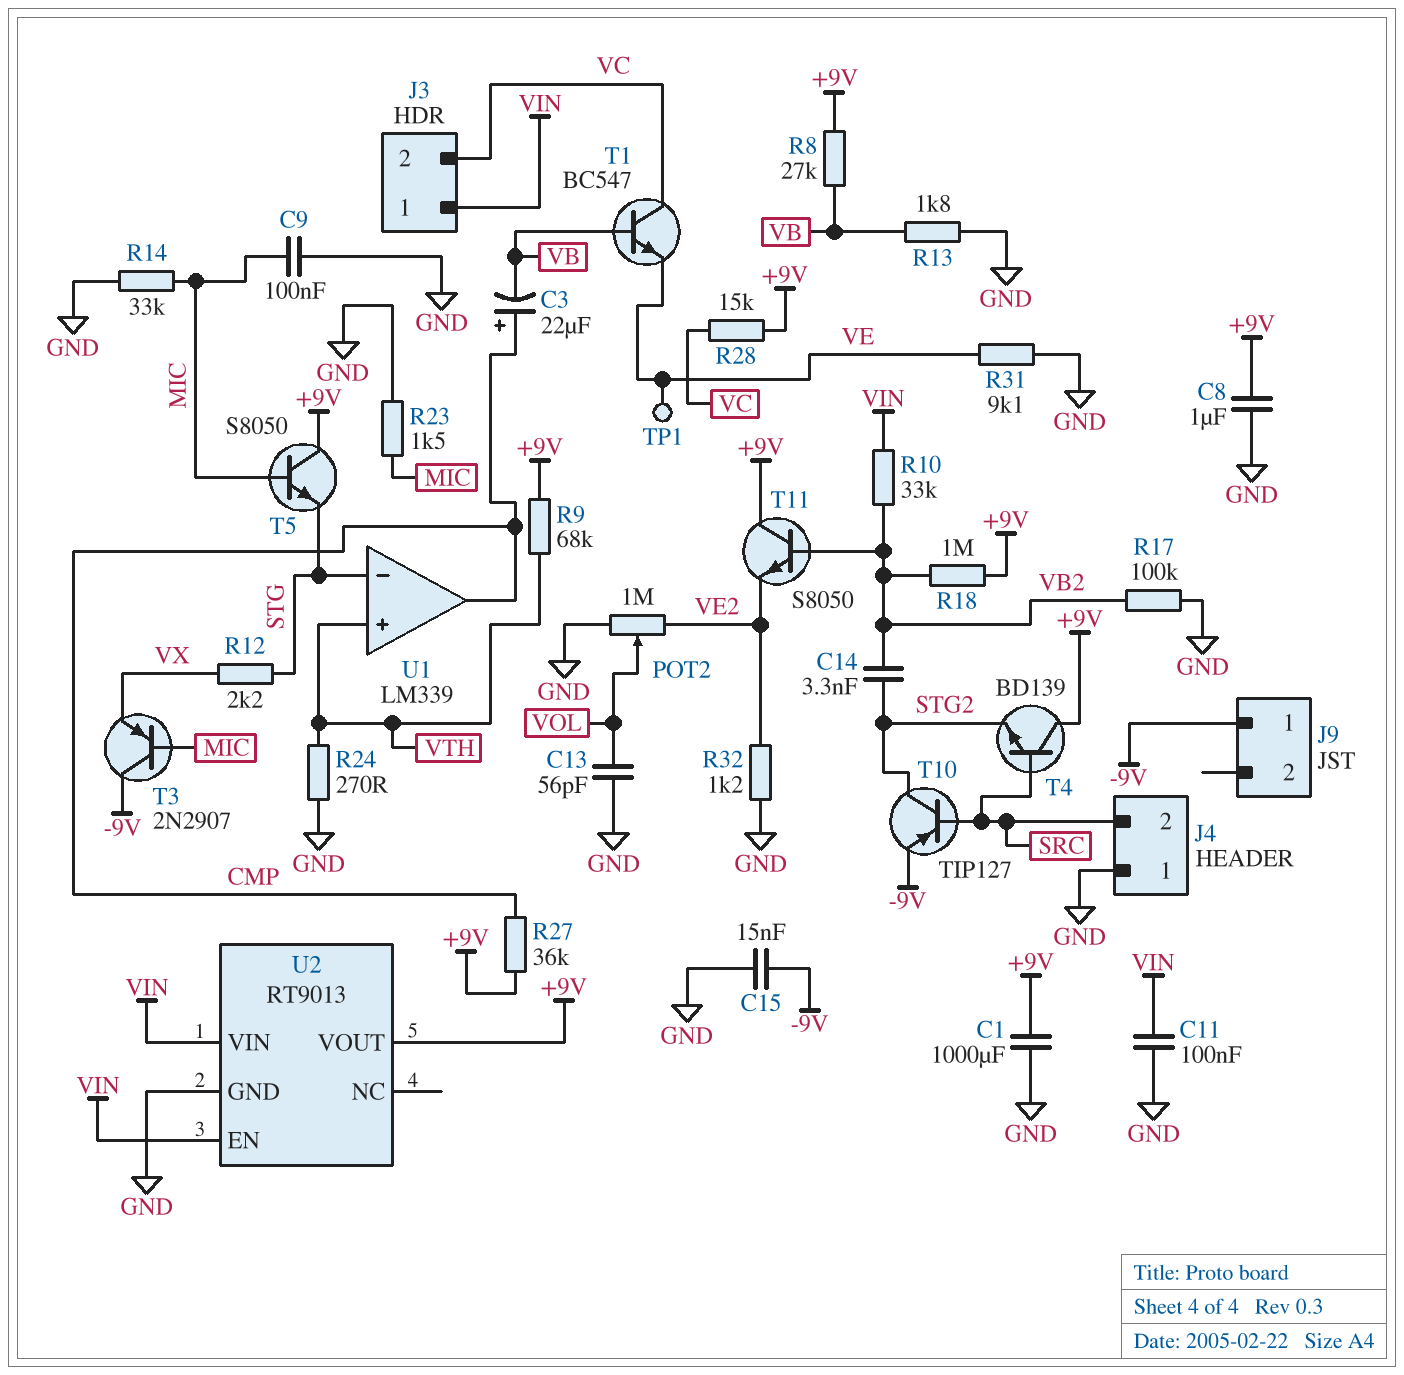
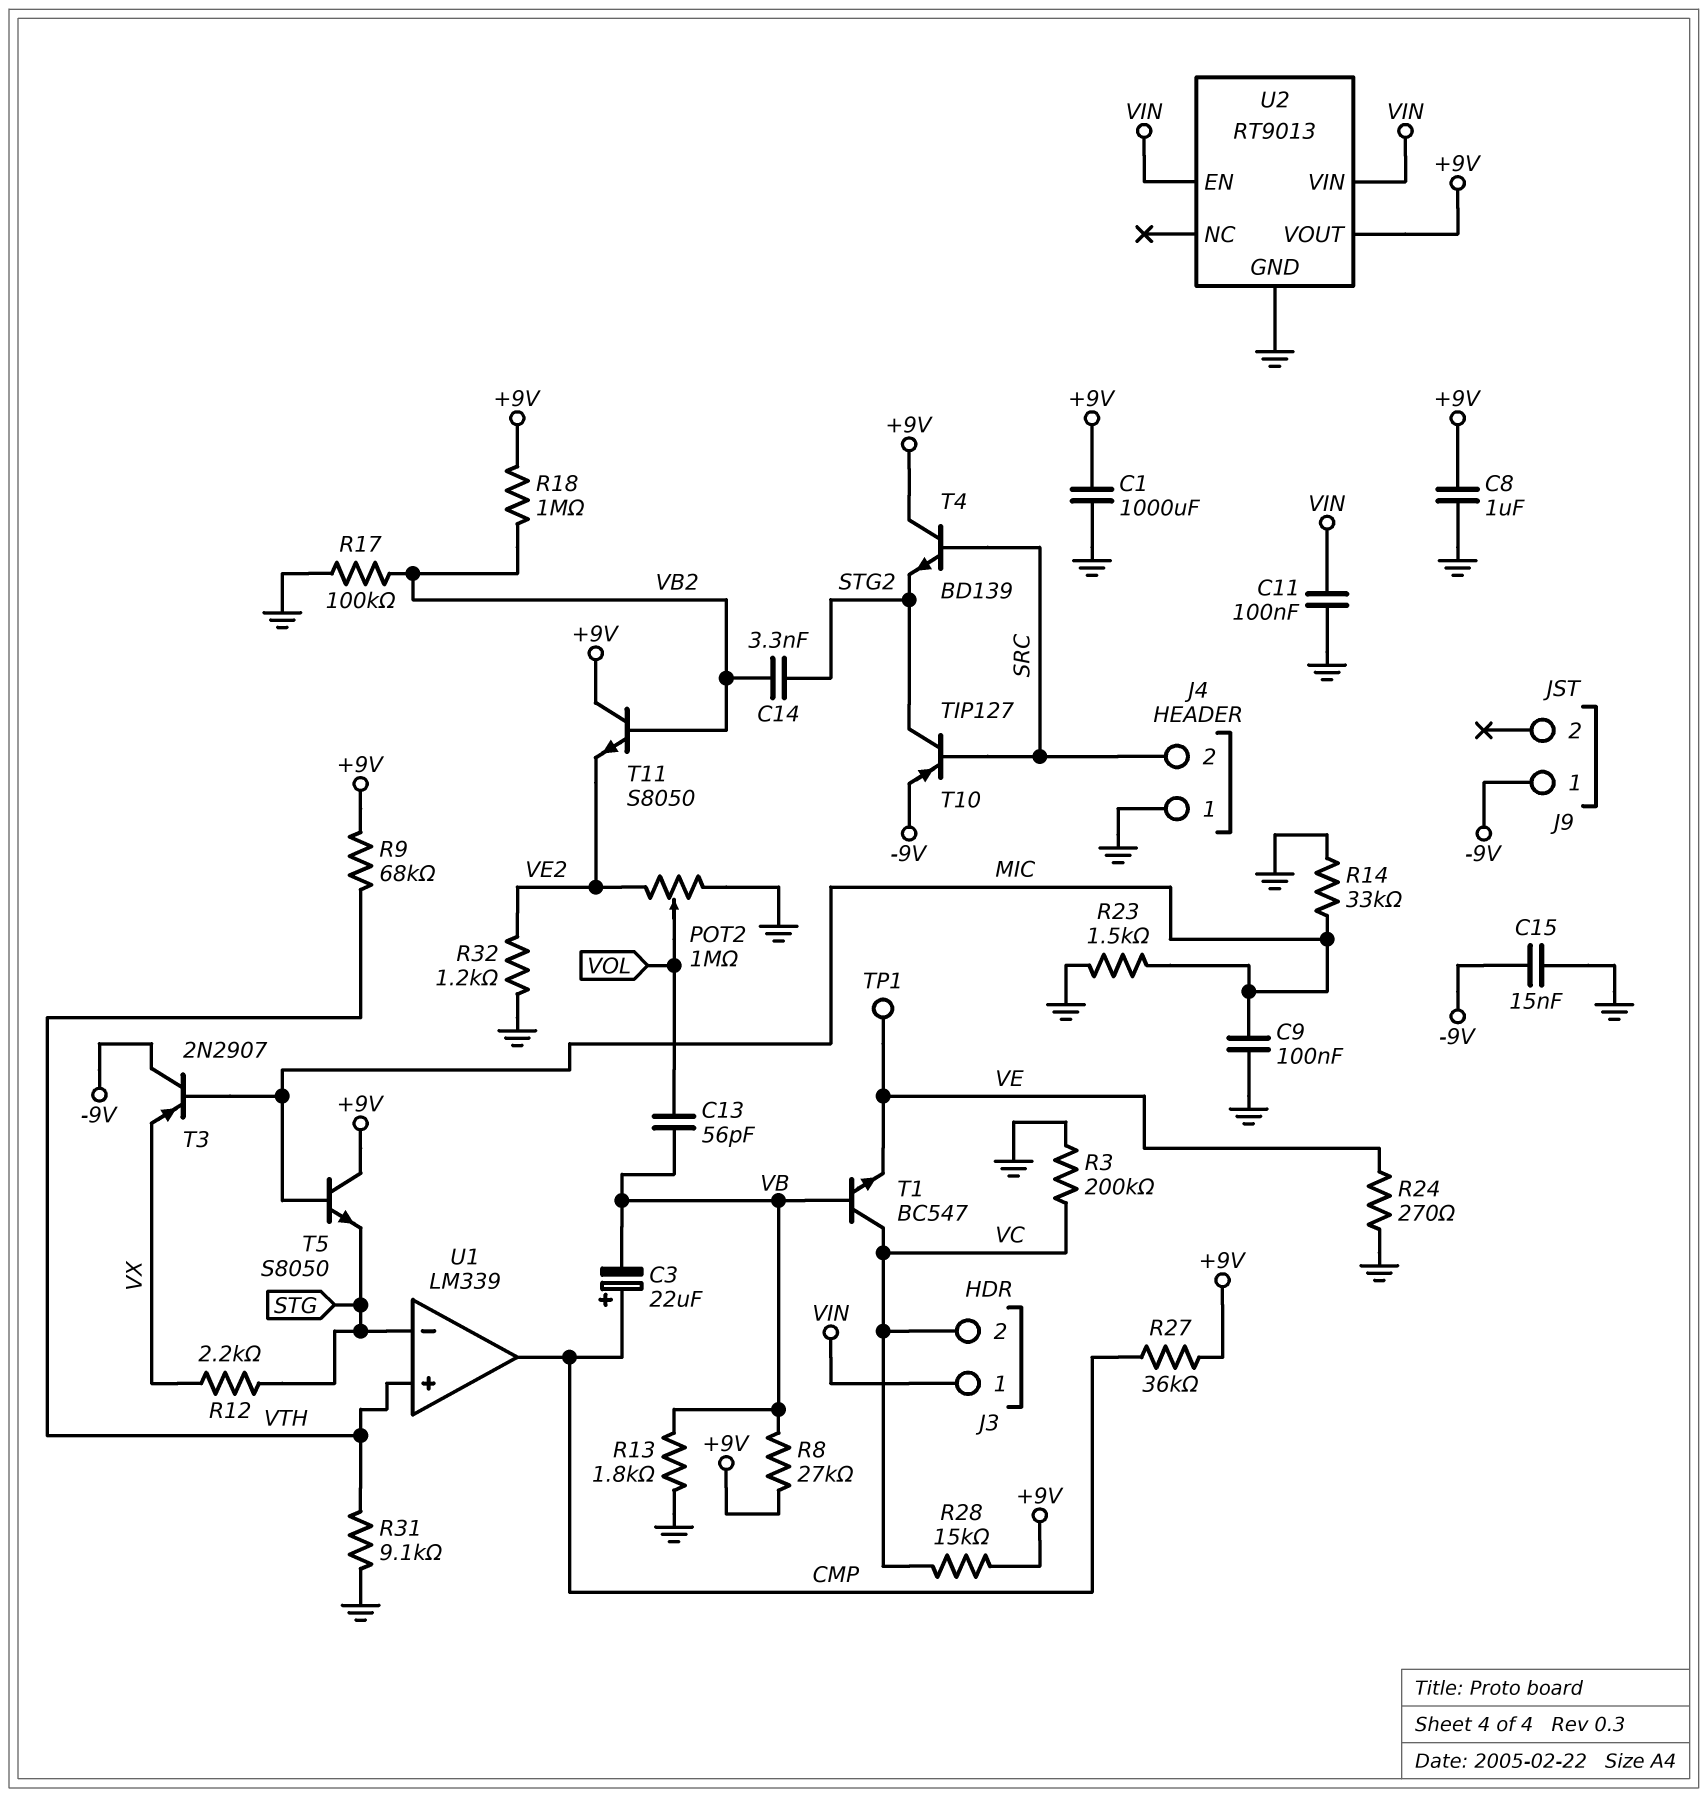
C13: 56pF (GND, VOL) -> 56pF (VB, VOL)
R3: none -> 200k (GND, VC)
R10: 33k (VB2, VIN) -> none
R24: 270 (GND, VTH) -> 270 (GND, VE)
R31: 9.1k (GND, VE) -> 9.1k (GND, VTH)

